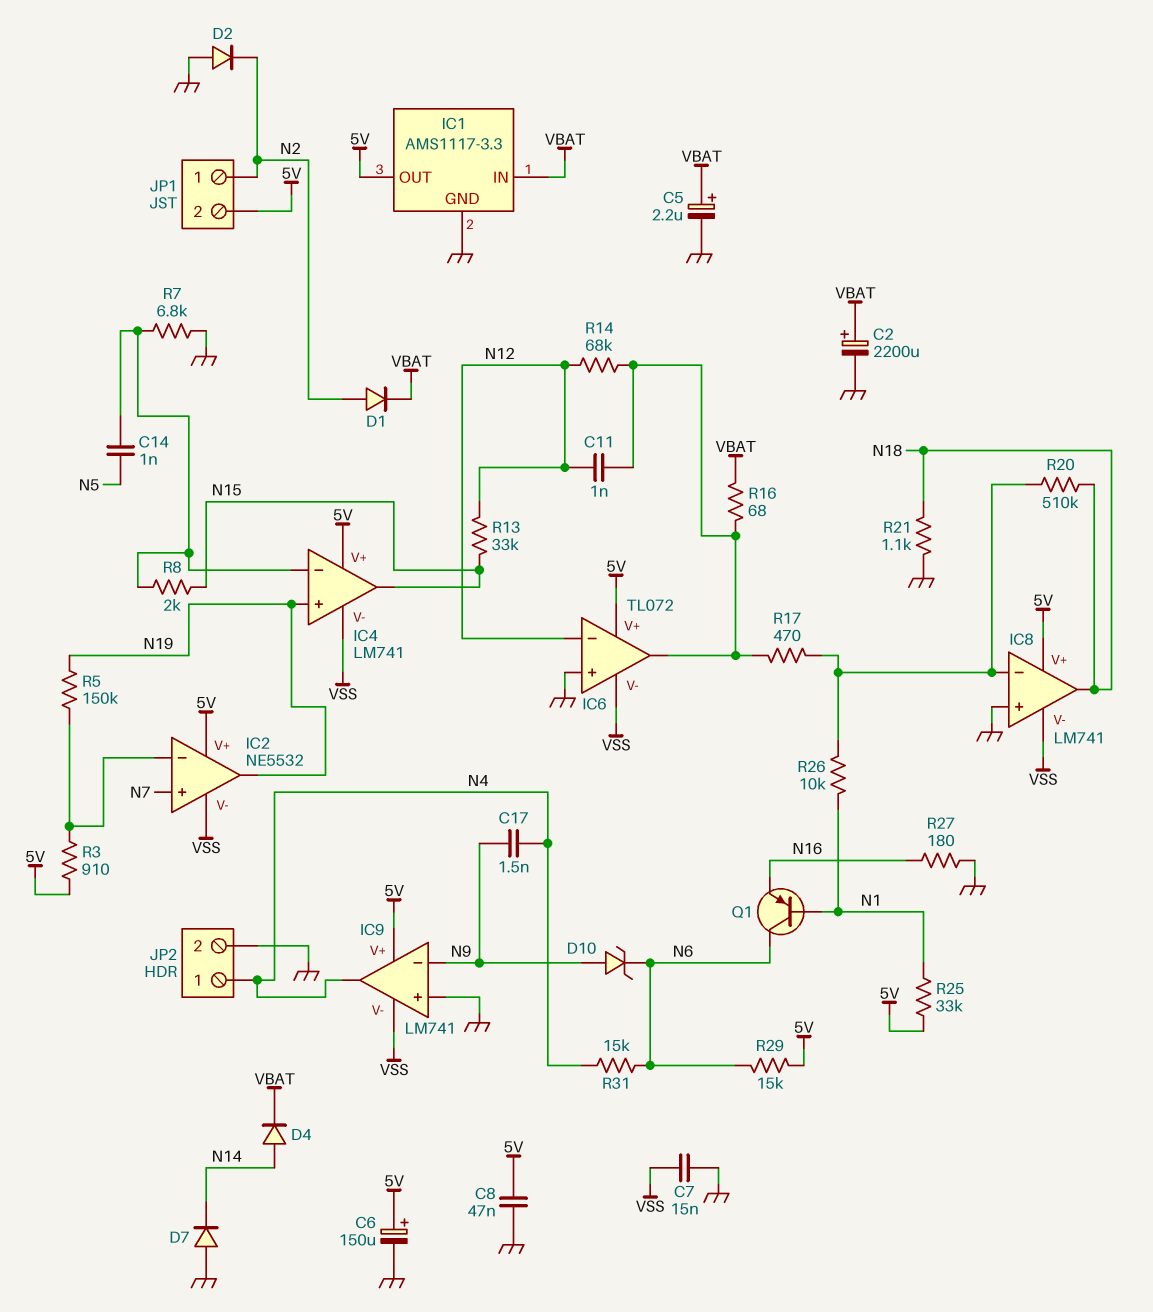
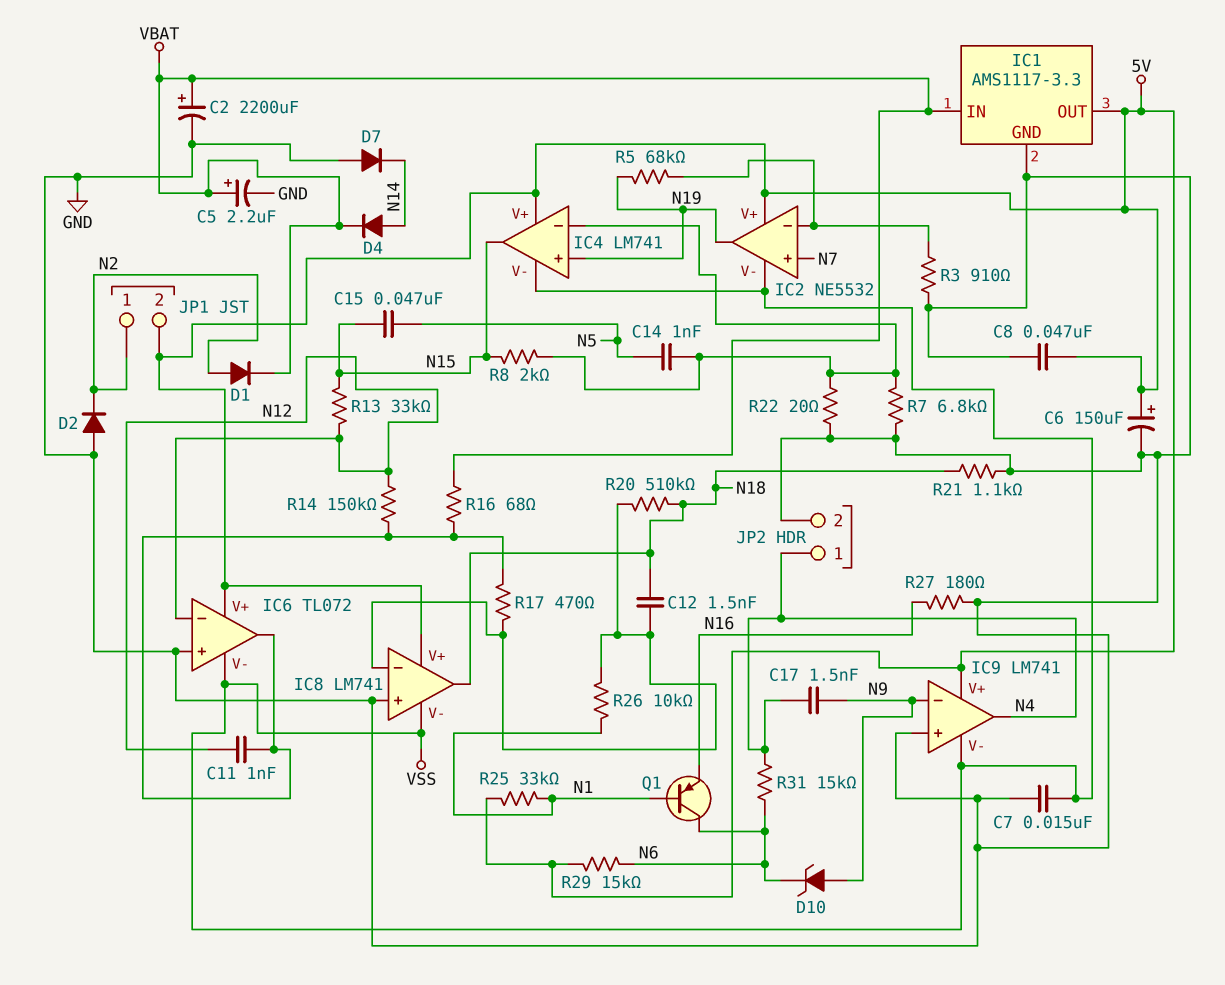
C12: none -> 1.5nF (IC8/in-, N18)
C15: none -> 47nF (N5, N15)
R3: 910 (5V, IC2/in-) -> 910 (GND, IC2/in-)
R5: 150k (IC2/in-, N19) -> 68k (IC2/in-, N19)
R14: 68k (IC6/out, N12) -> 150k (IC6/out, N12)
R22: none -> 20 (GND, IC4/in-)

